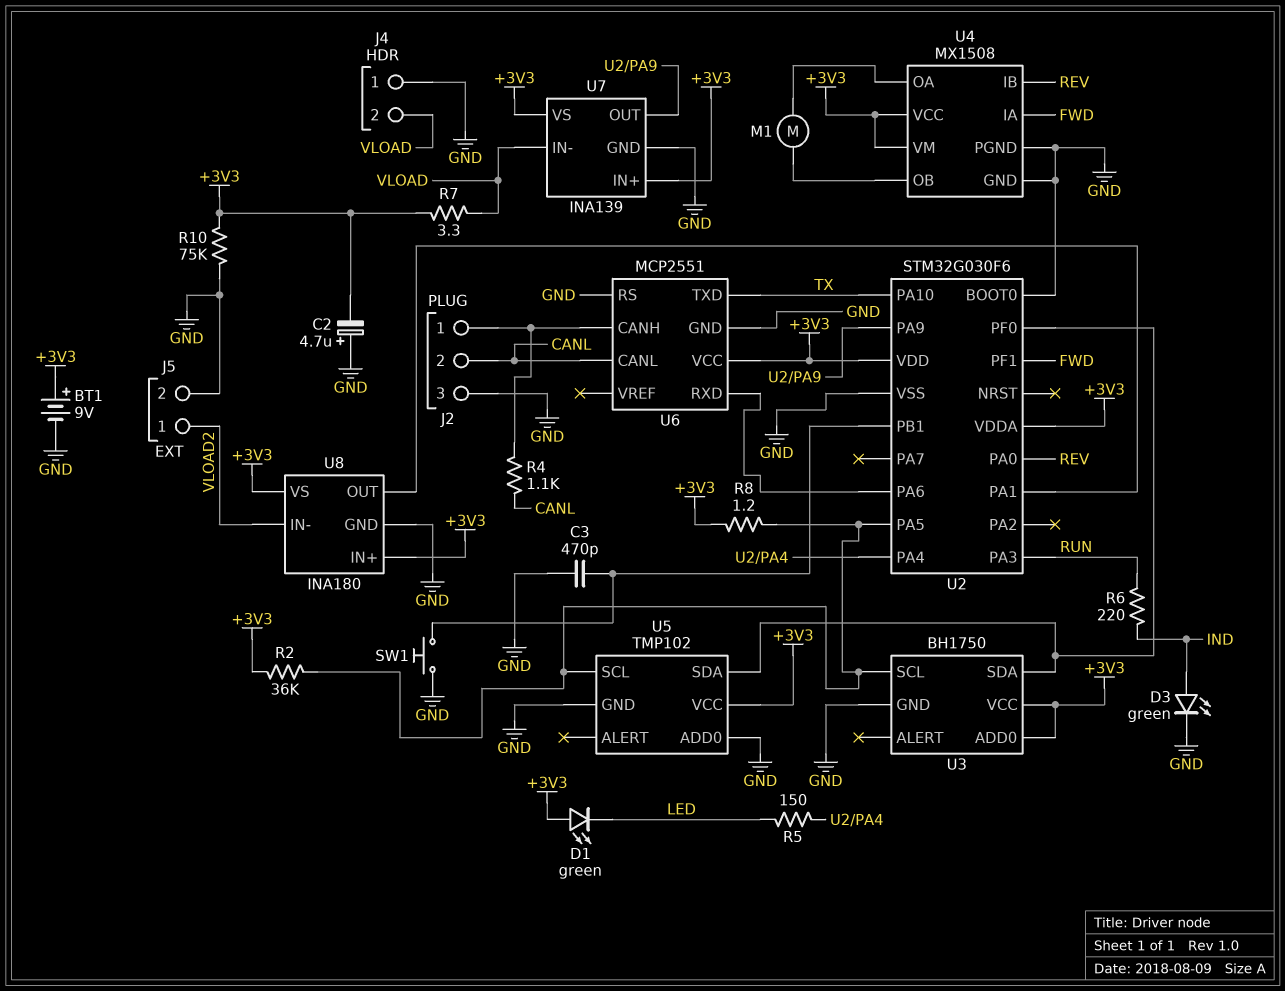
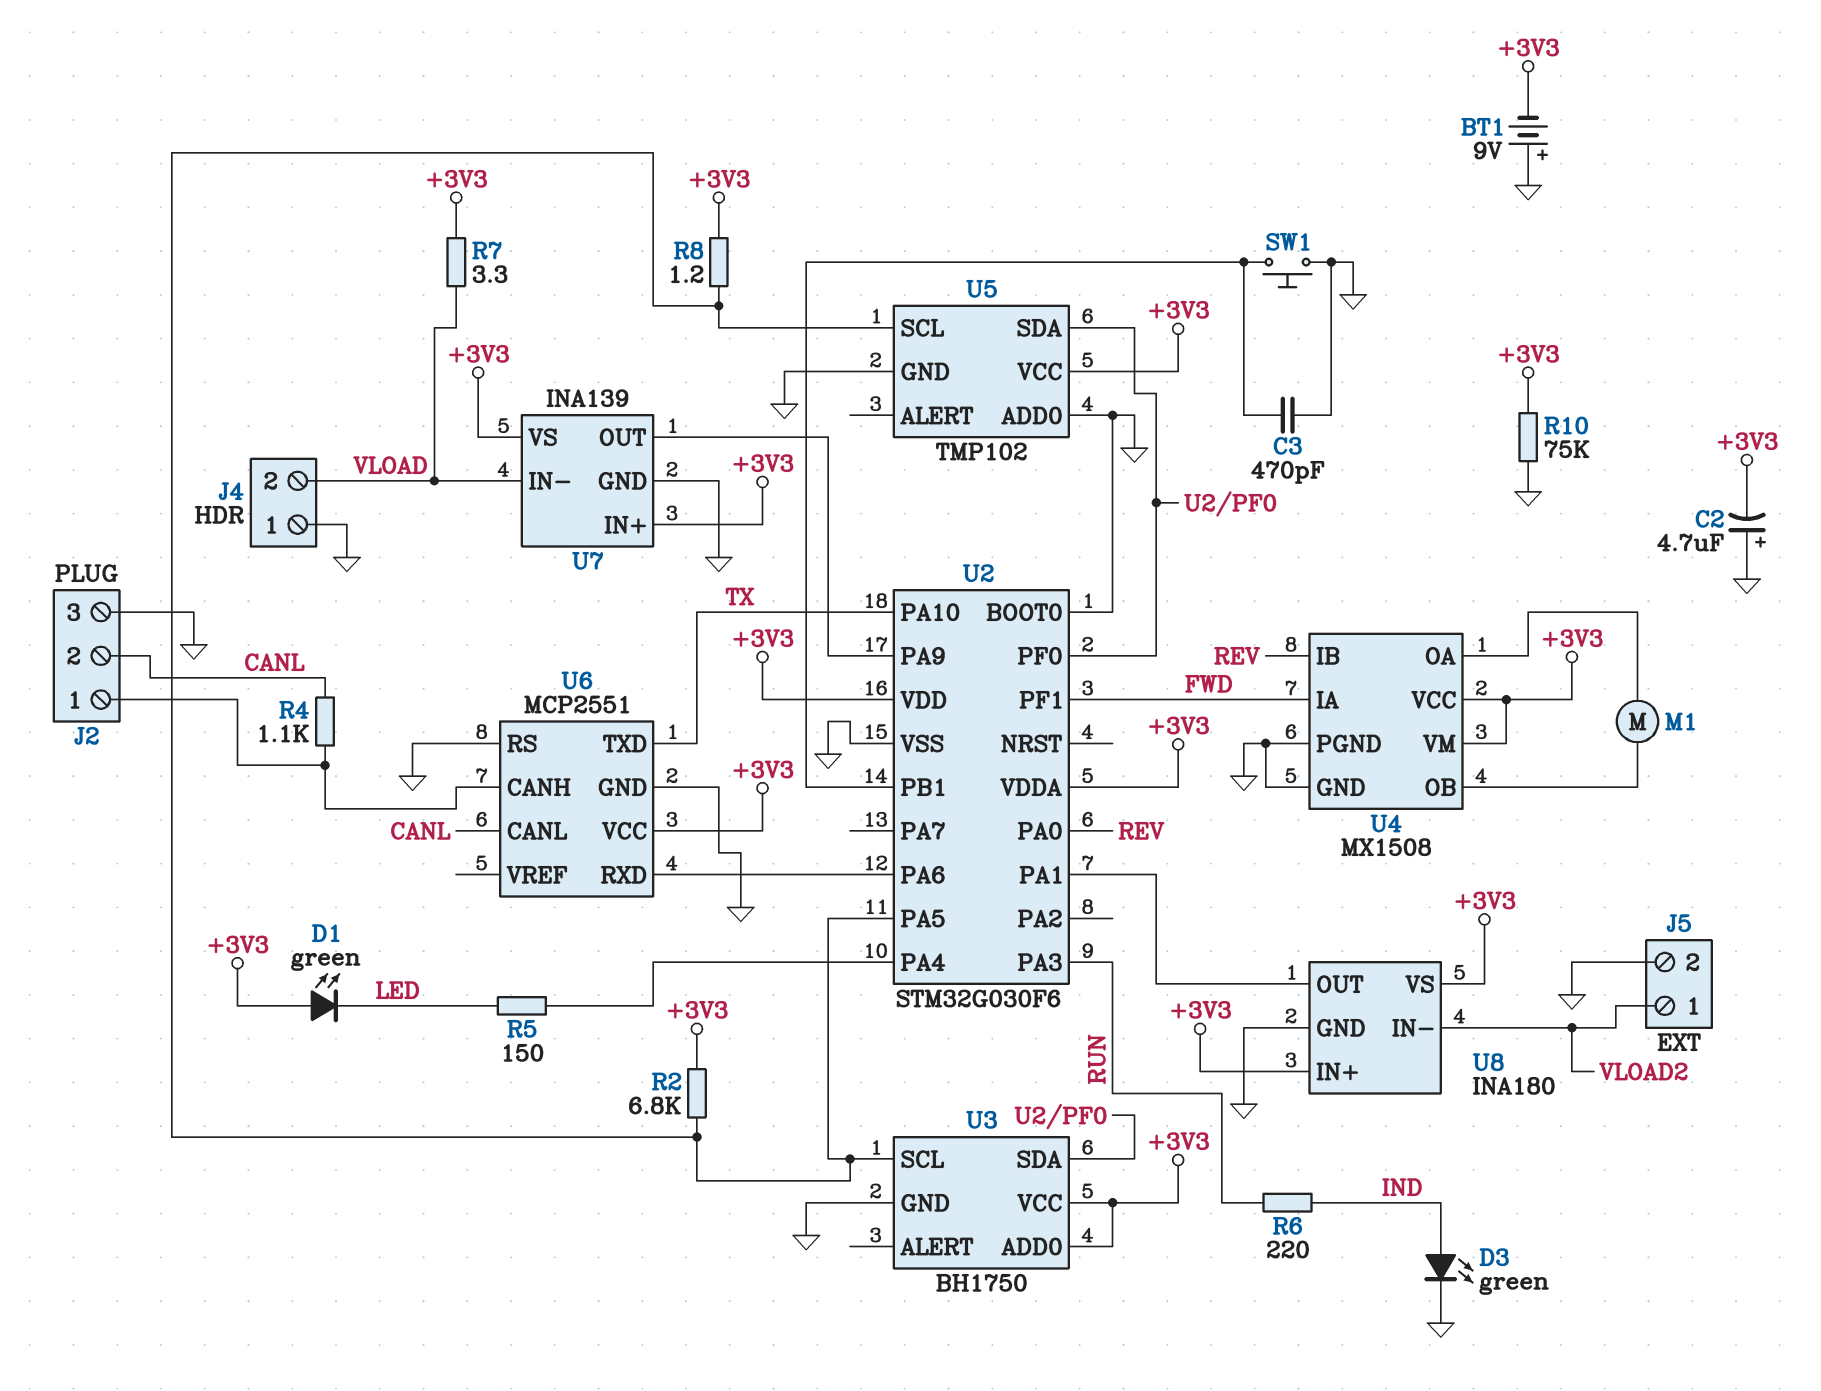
BT1: 9V (plus +3V3, minus GND) -> 9V (plus GND, minus +3V3)
R2: 36k (+3V3, U2/PA5) -> 6.8k (+3V3, U2/PA5)

